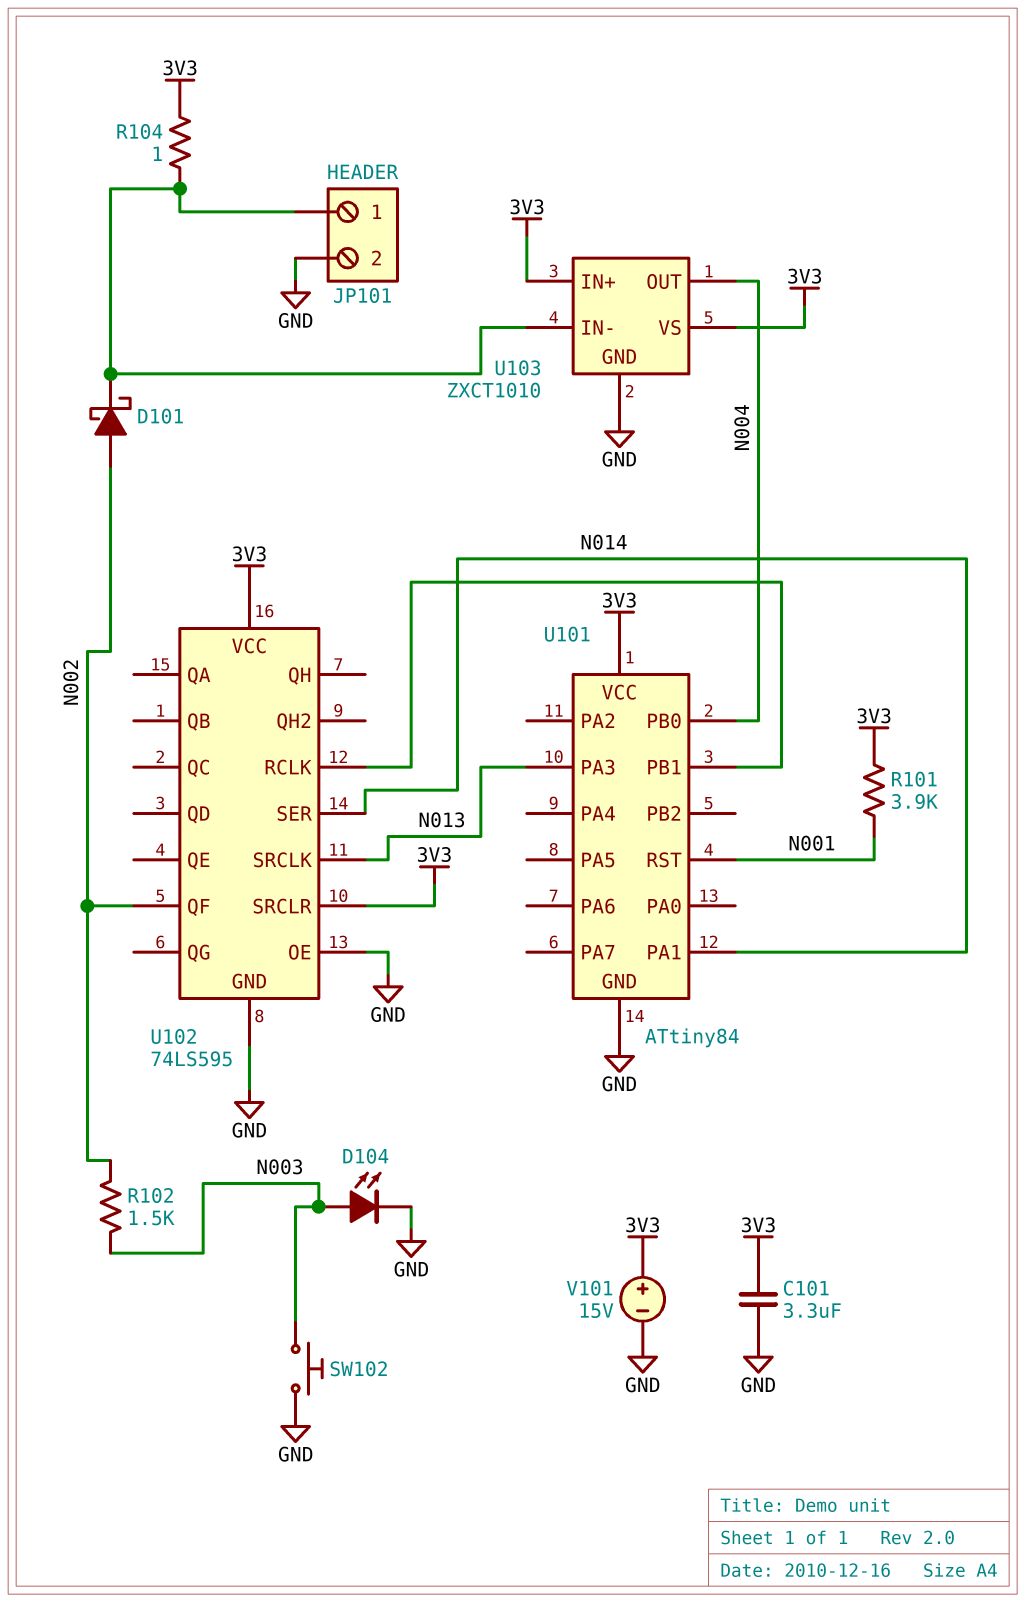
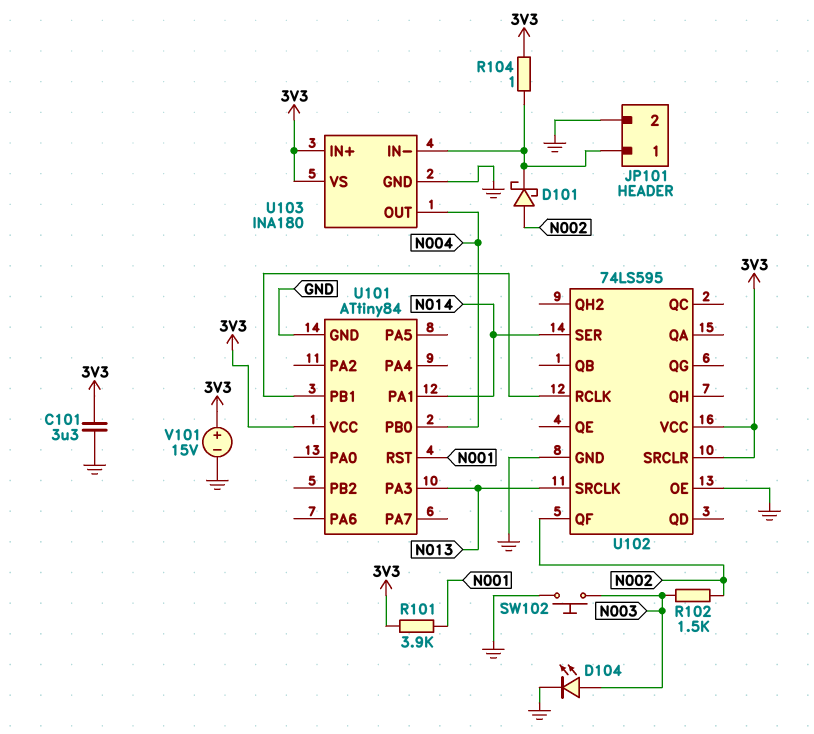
U103: ZXCT1010 -> INA180

